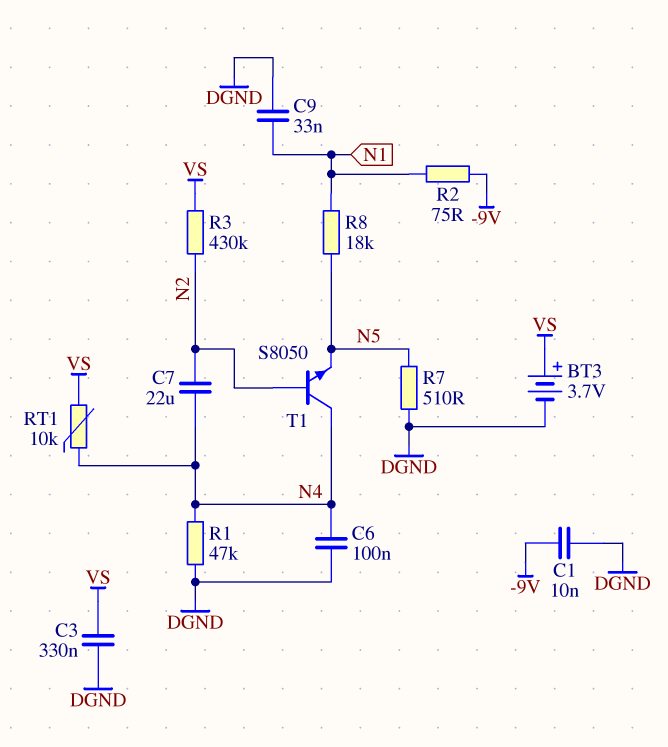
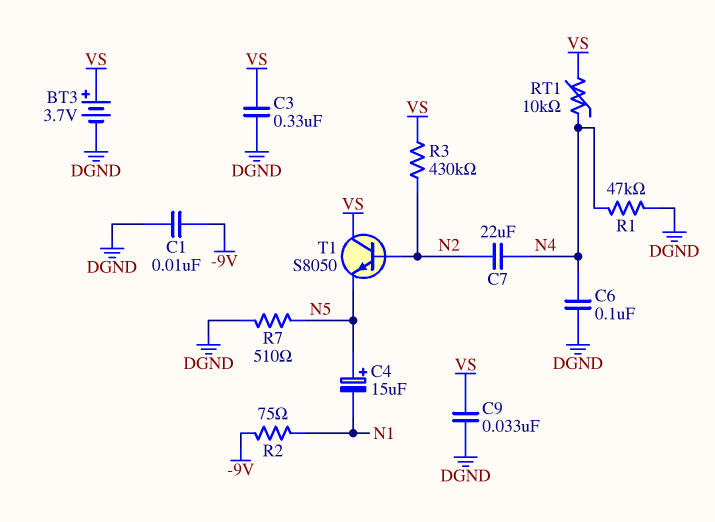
C4: none -> 15uF (plus N5, minus N1)
C9: 33nF (DGND, N1) -> 33nF (DGND, VS)
R8: 18k (N1, N5) -> none
T1: NPN S8050 (B N2, C N4, E N5) -> NPN S8050 (B N2, C VS, E N5)

